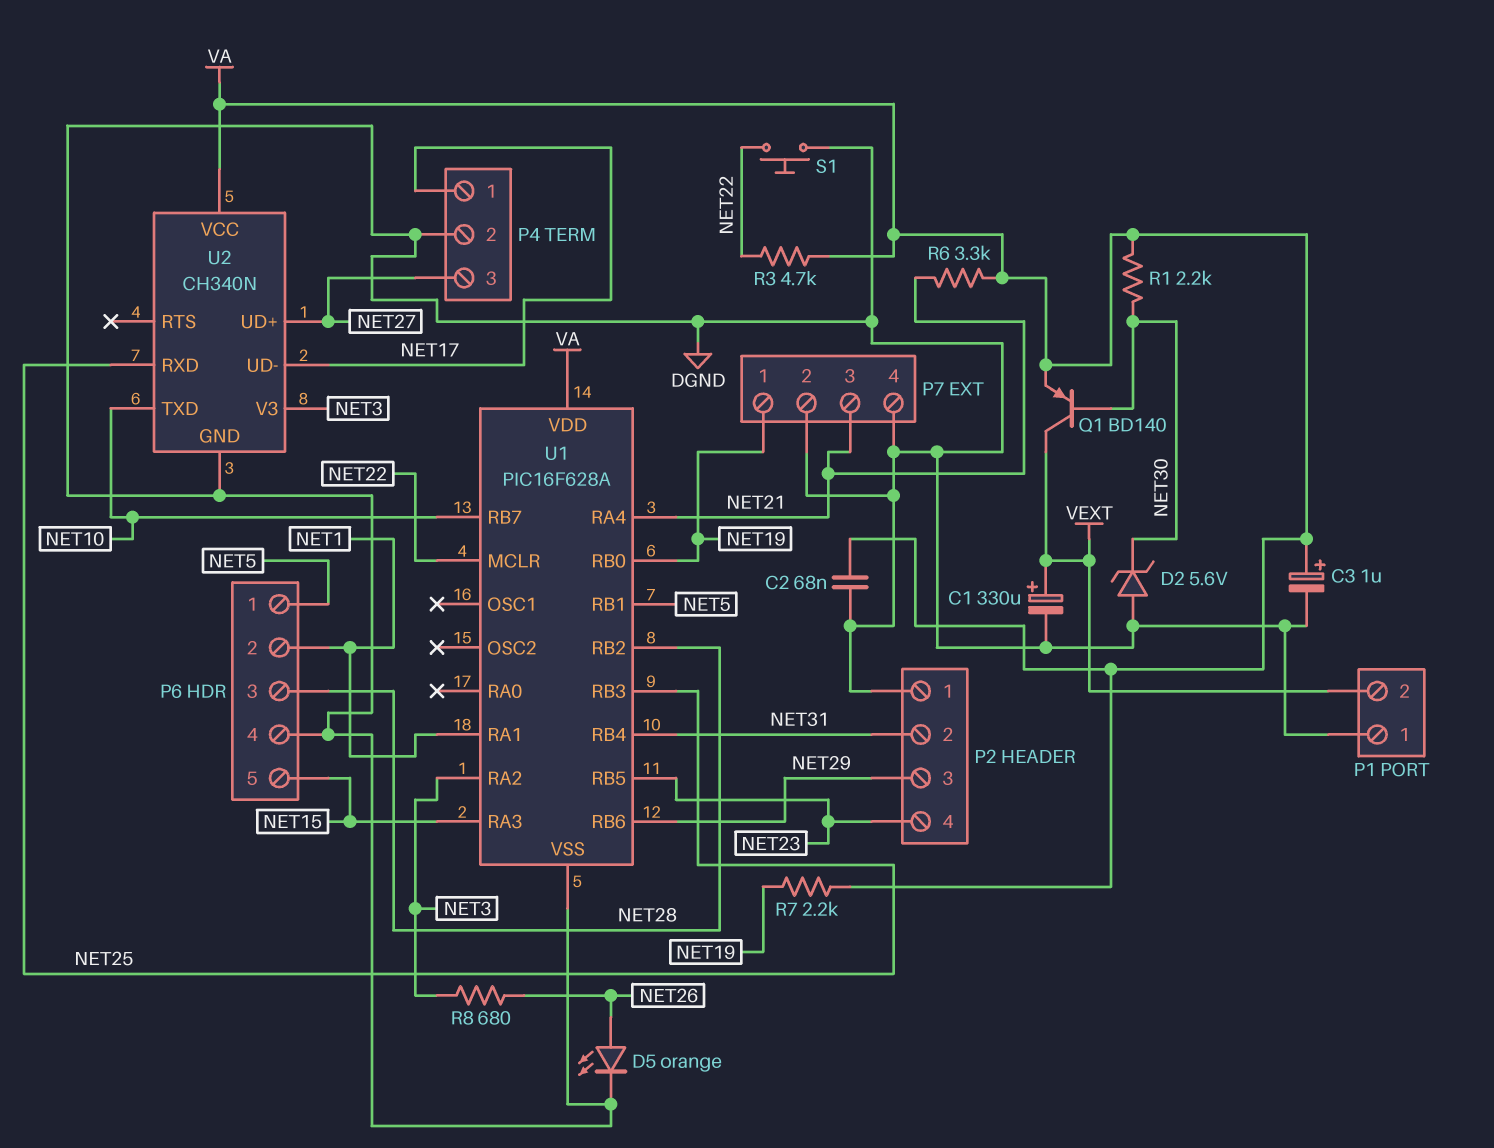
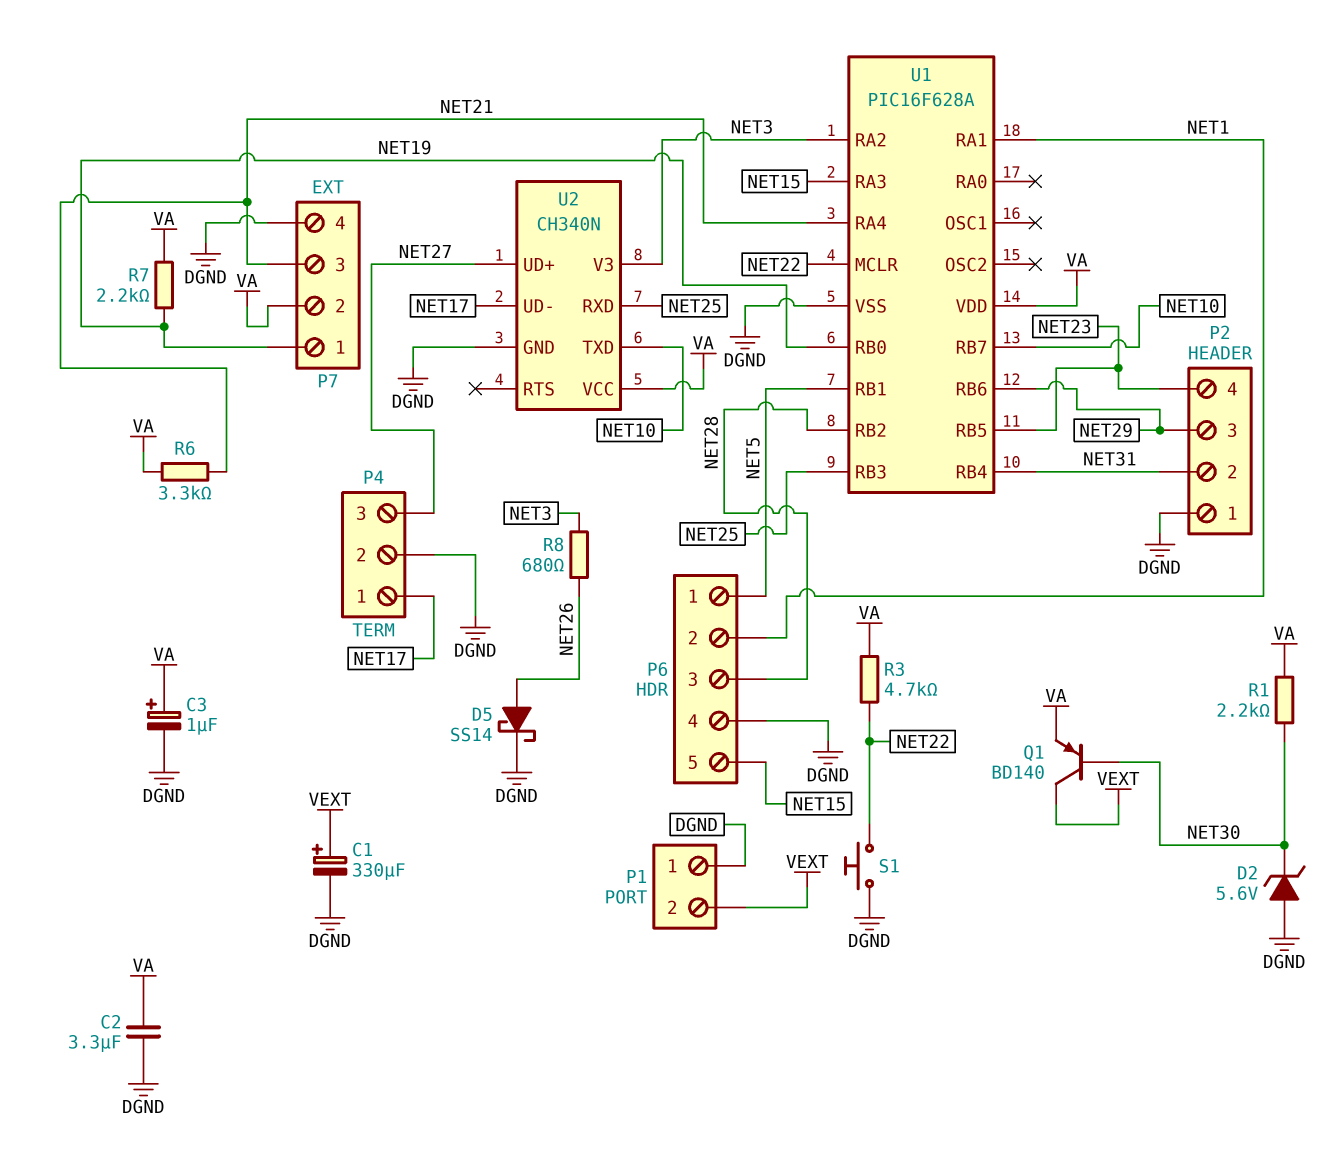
C2: 68nF (DGND, VA) -> 3.3uF (DGND, VA)
D5: LED orange (A NET26, K DGND) -> schottky SS14 (A NET26, K DGND)
P7 pin 2: DGND -> VA

